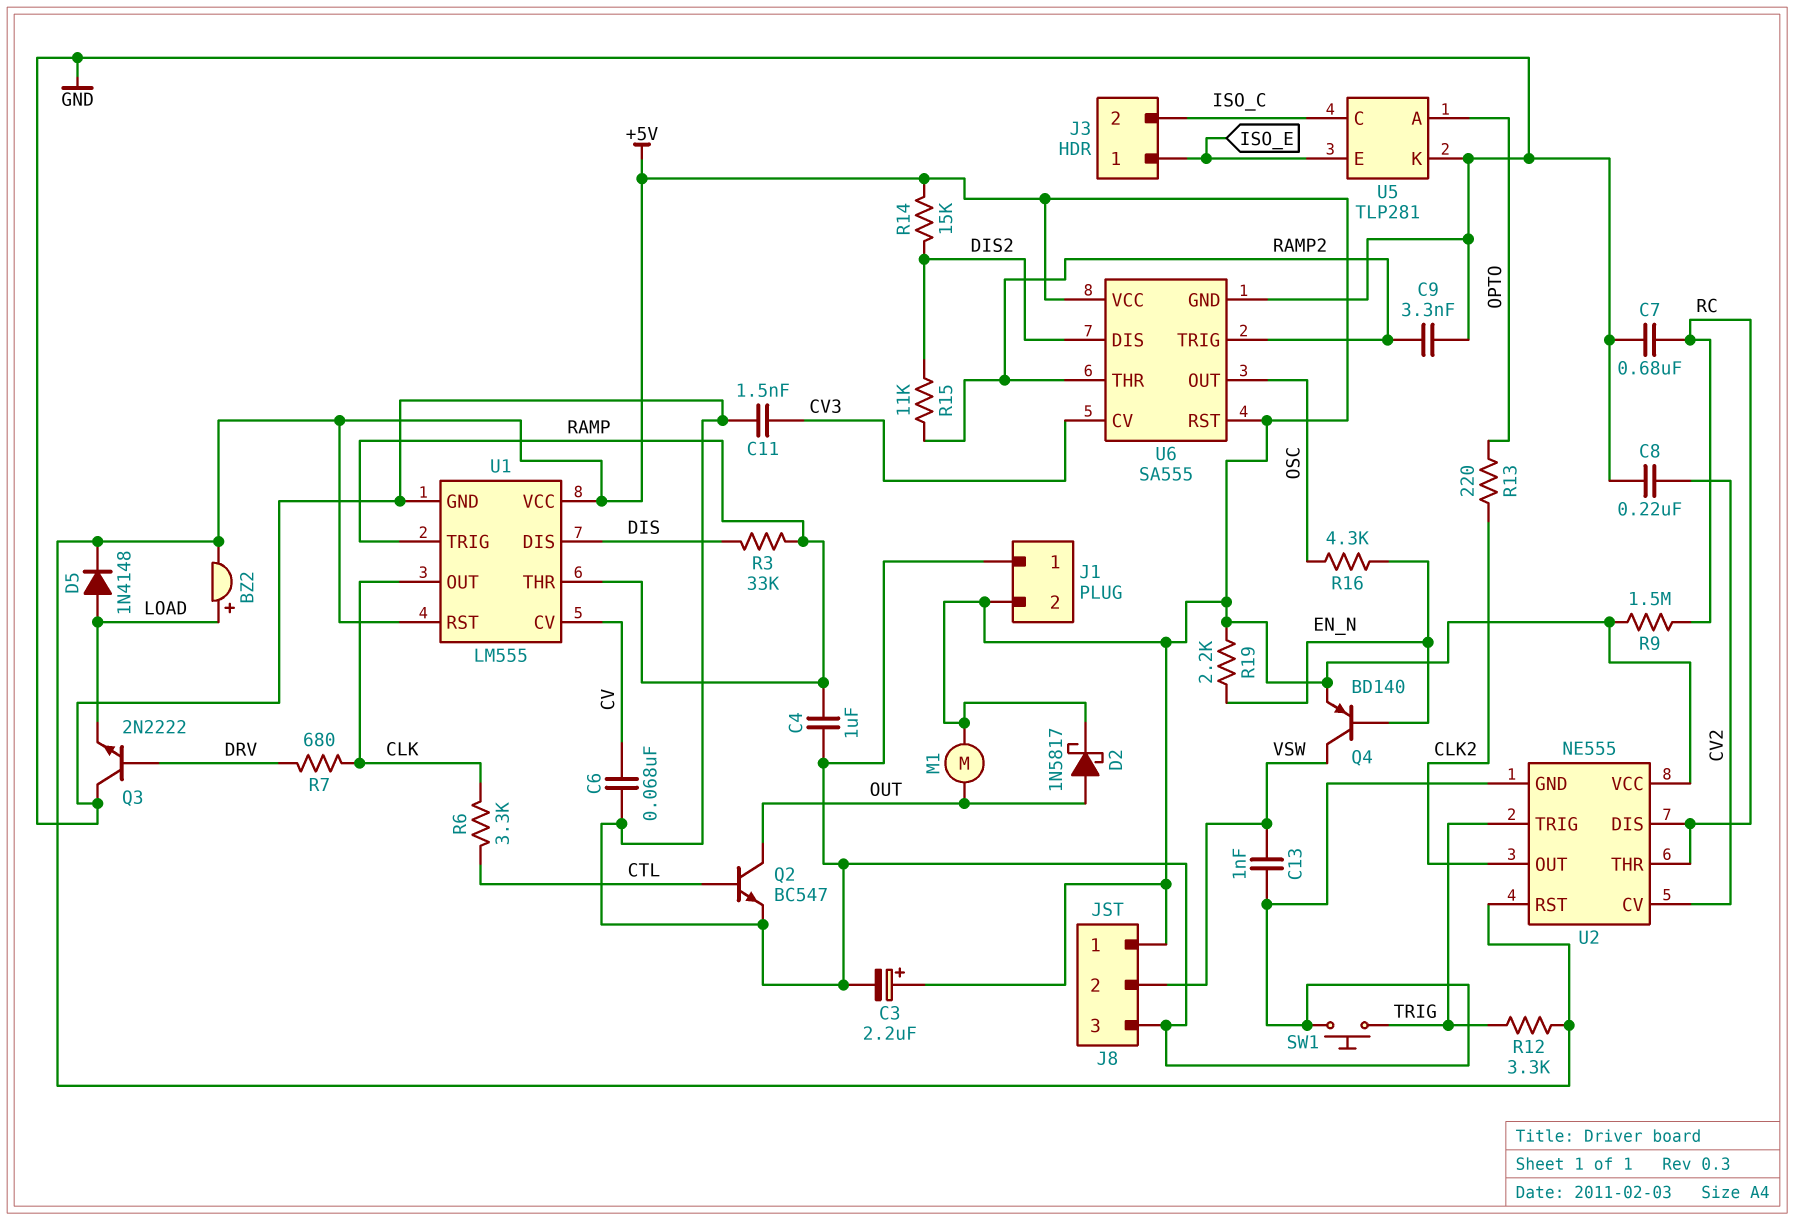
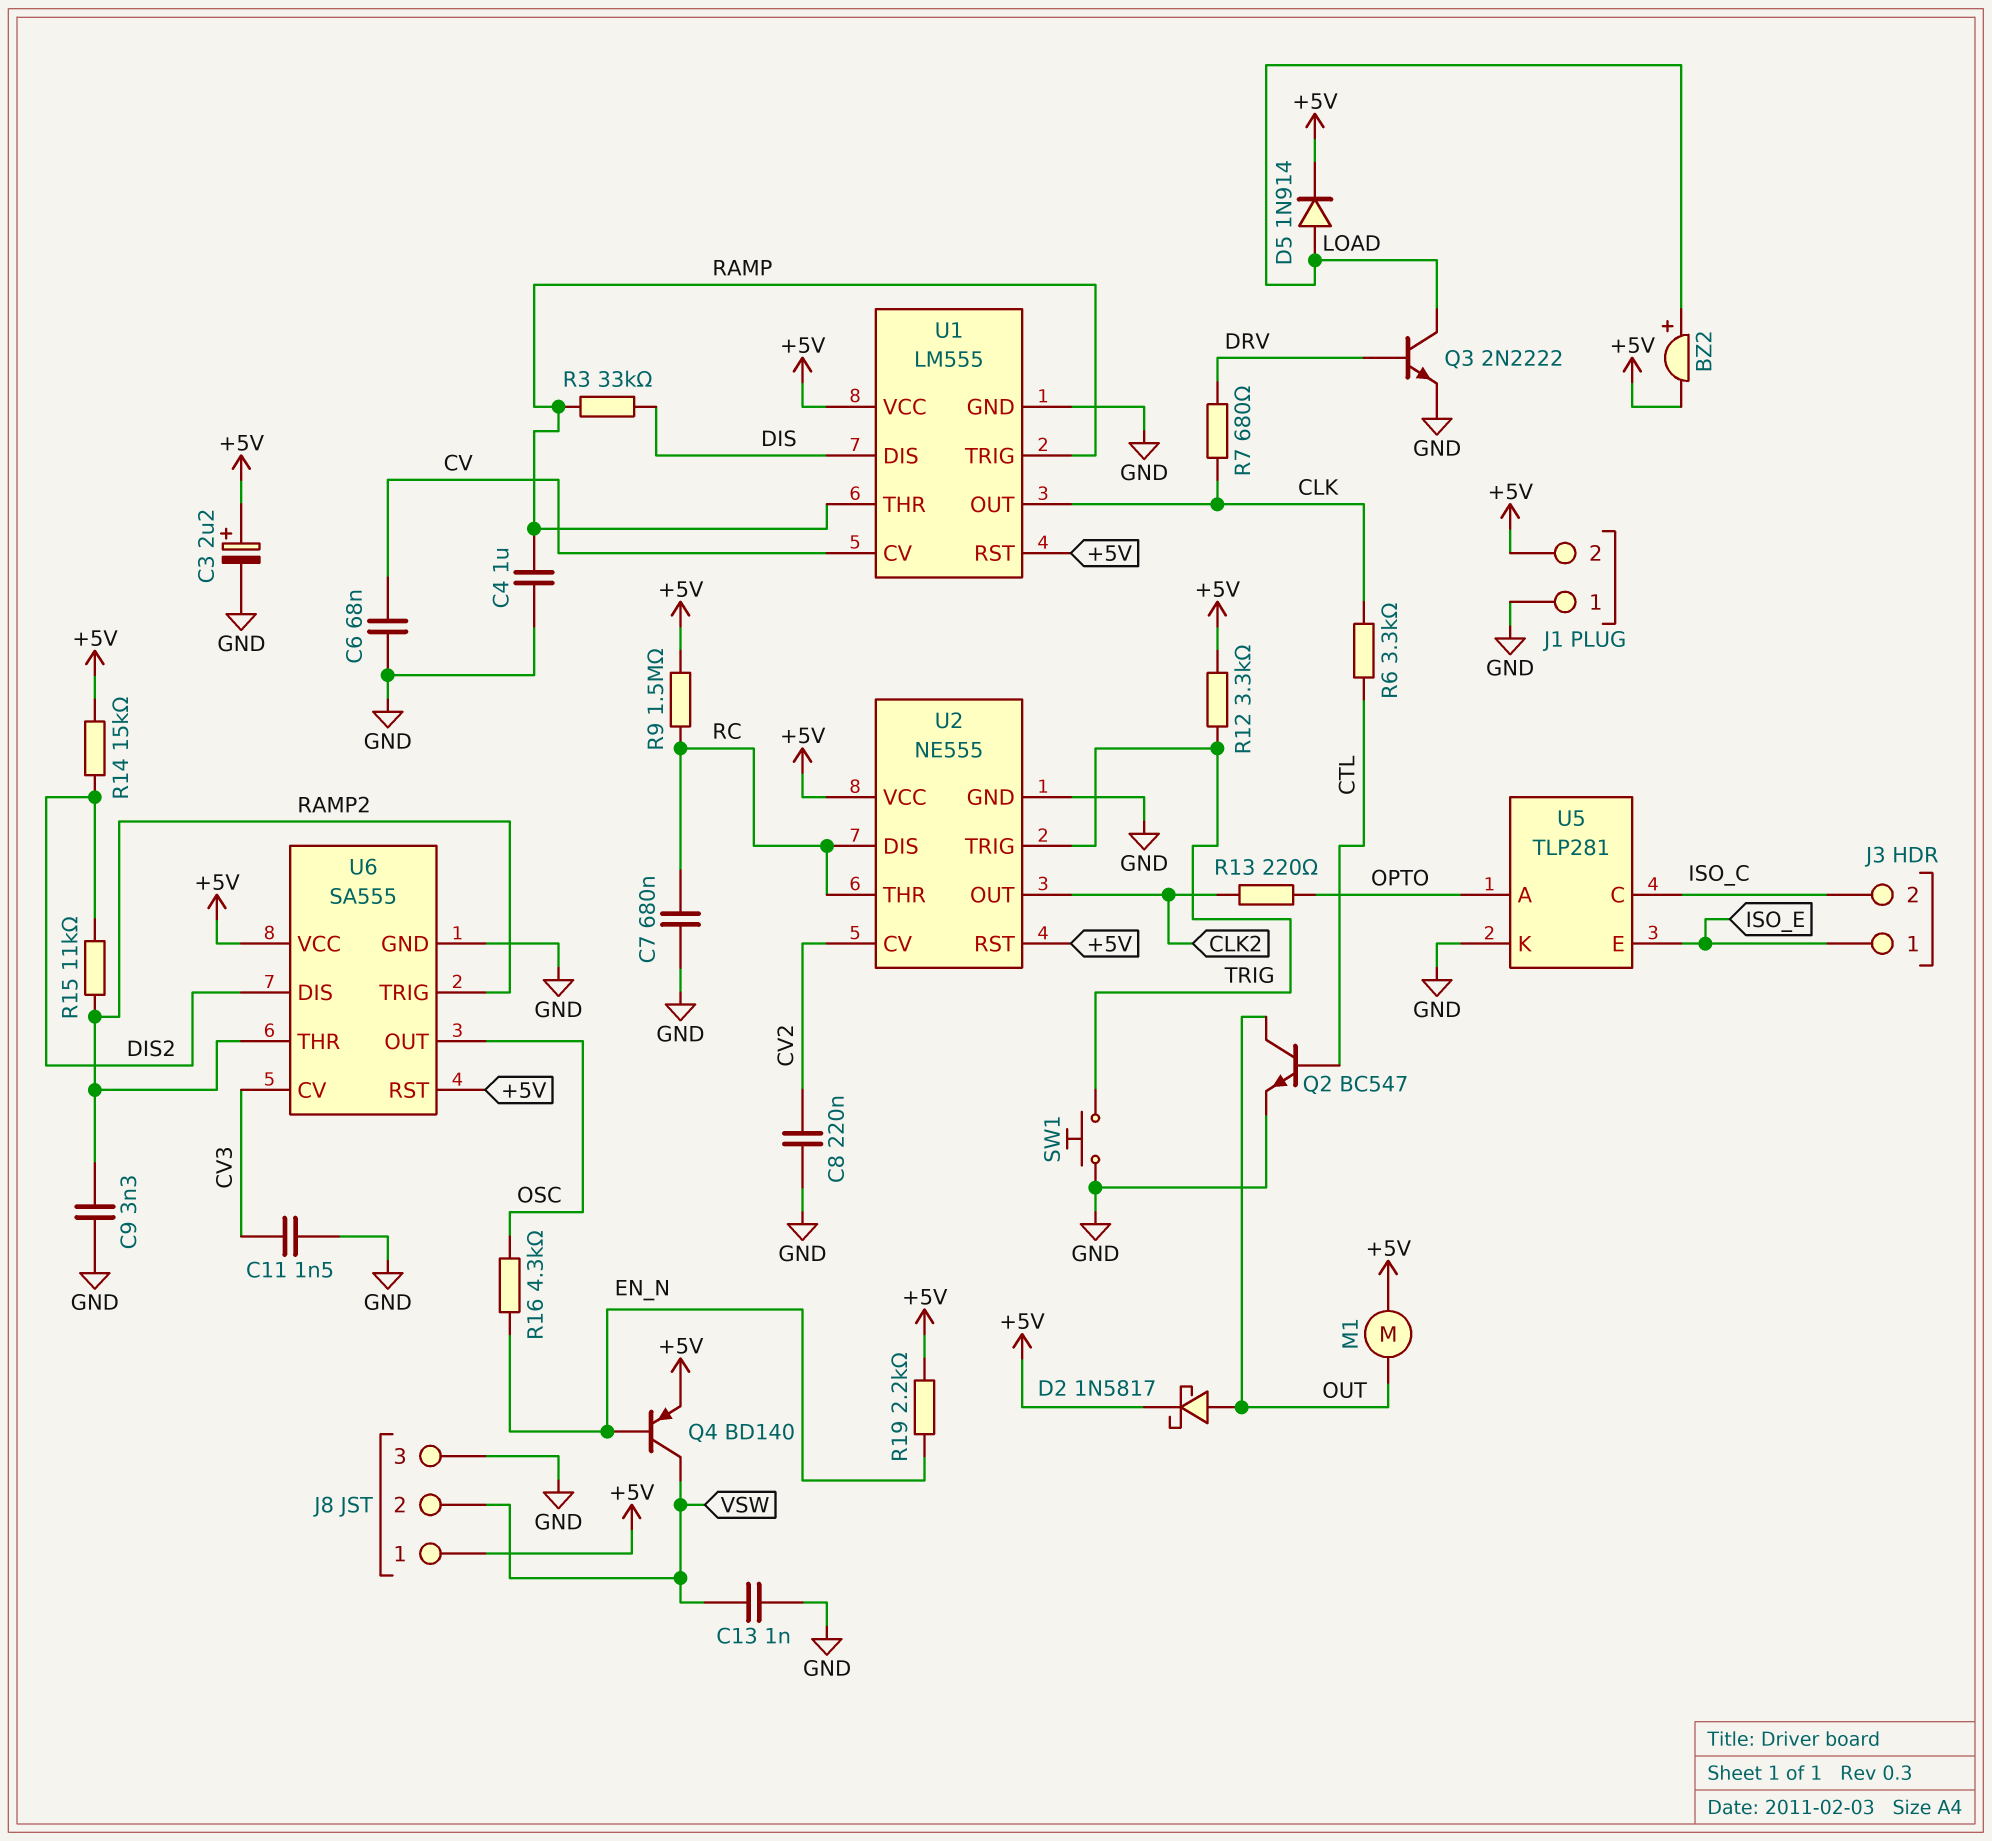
D5: diode 1N4148 (A LOAD, K +5V) -> diode 1N914 (A LOAD, K +5V)
Q3: NPN 2N2222 (B DRV, C GND, E LOAD) -> NPN 2N2222 (B DRV, C LOAD, E GND)

